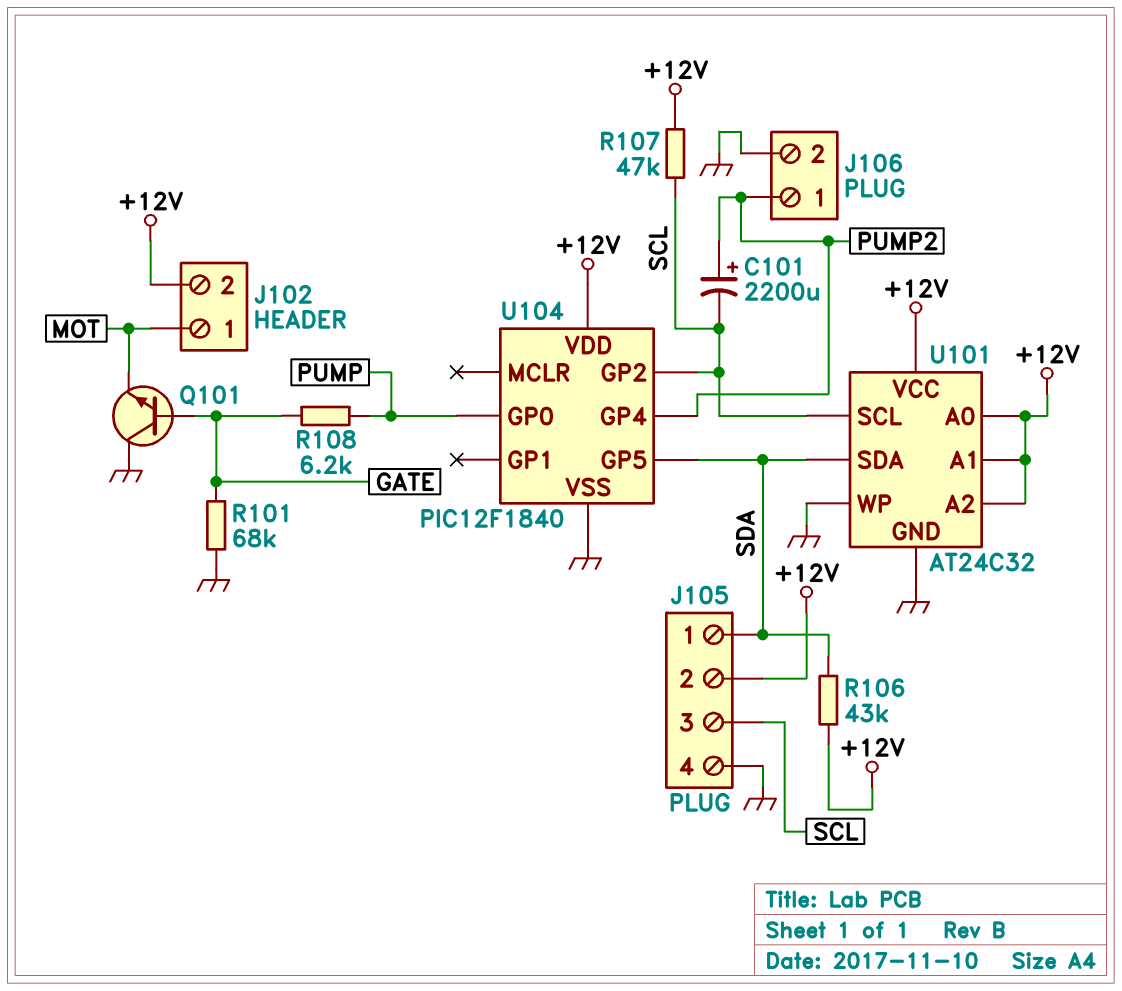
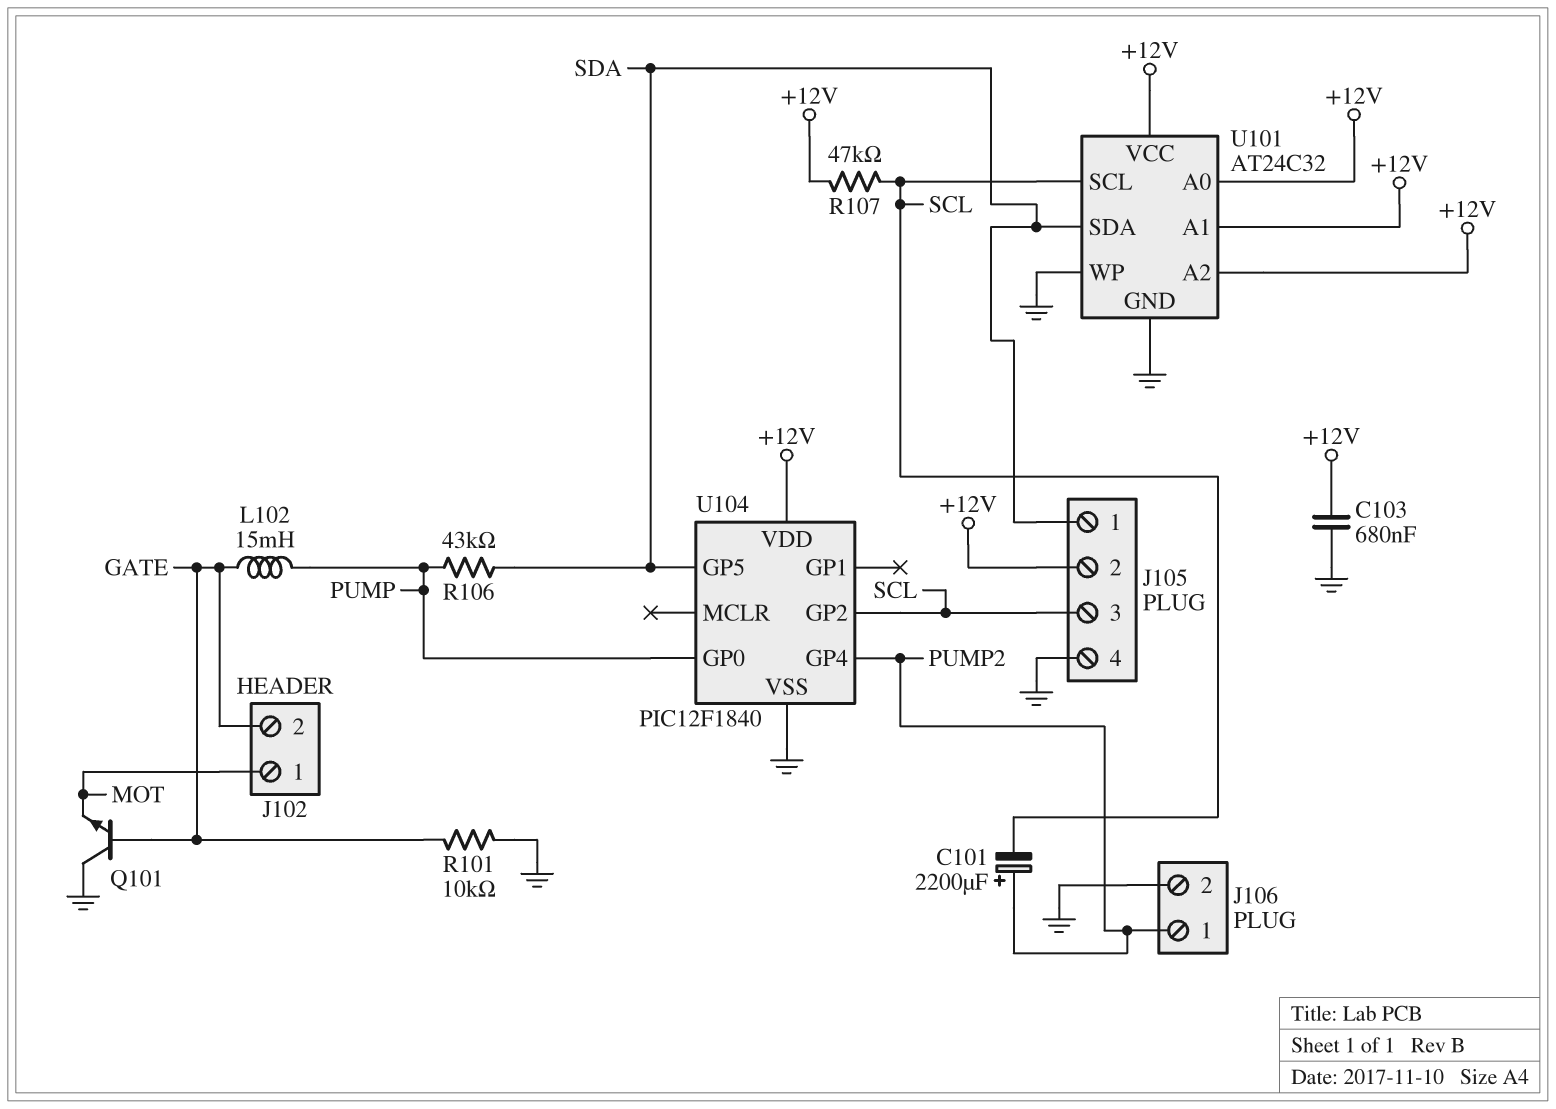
C103: none -> 680nF (+12V, GND)
J102 pin 2: +12V -> GATE
L102: none -> 15mH (GATE, PUMP)
R101: 68k (GATE, GND) -> 10k (GATE, GND)
R106: 43k (+12V, SDA) -> 43k (PUMP, SDA)
R108: 6.2k (GATE, PUMP) -> none

